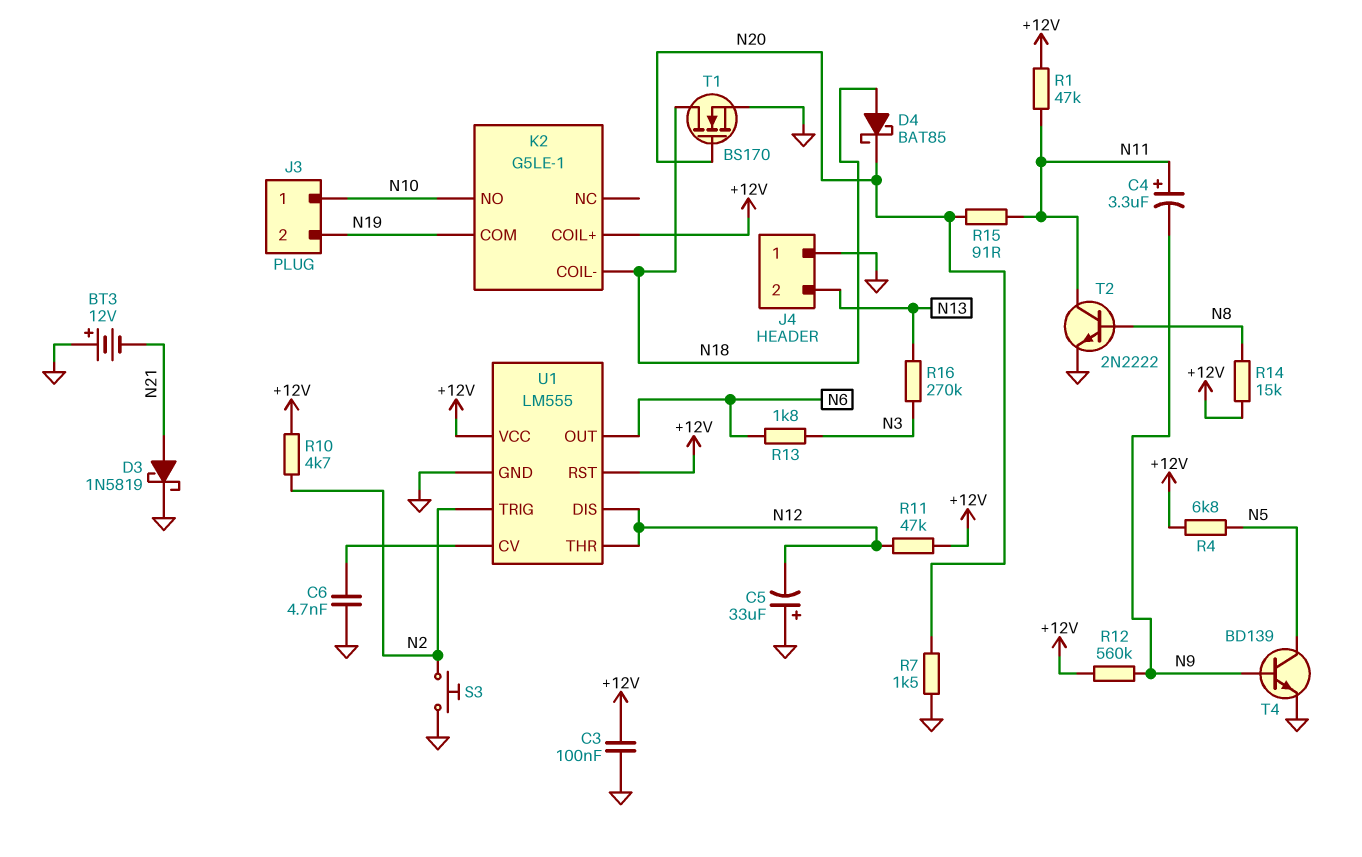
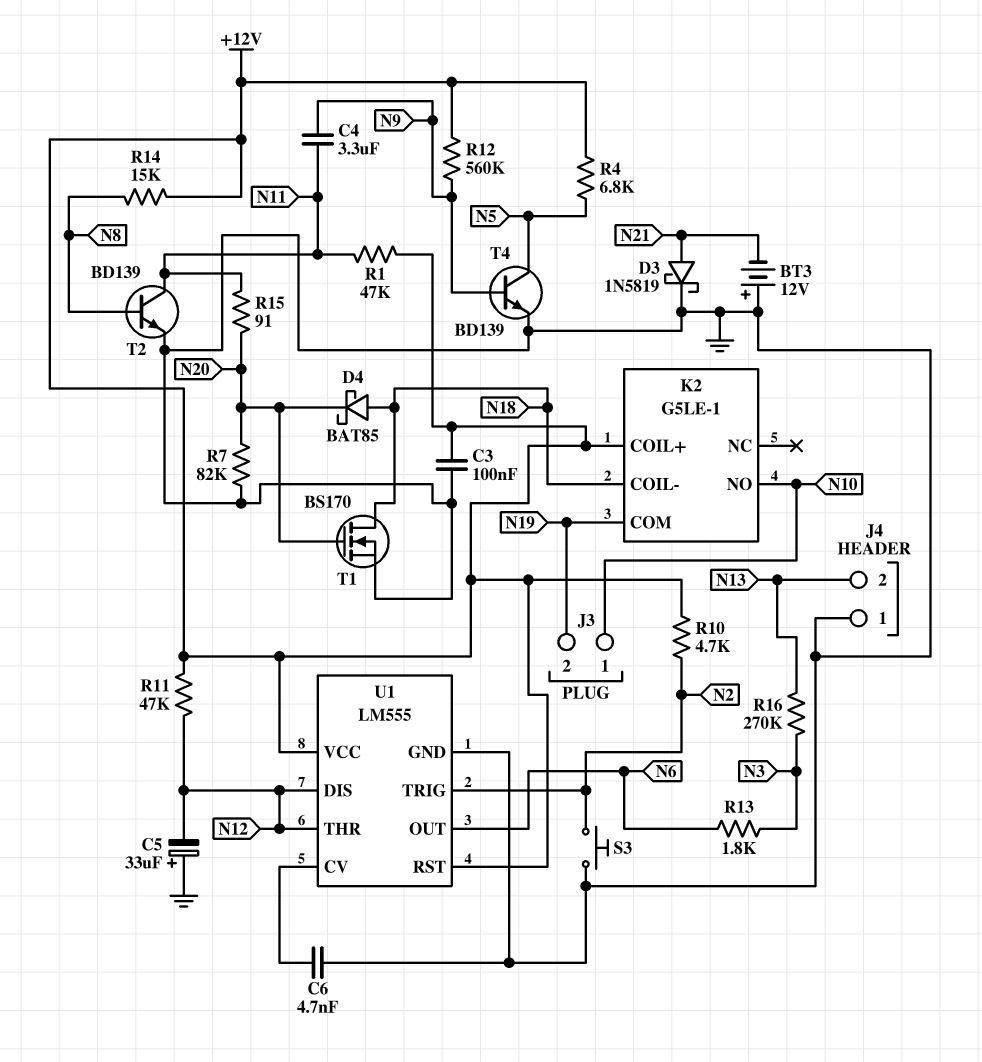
C4: 3.3uF (plus N11, minus N9) -> 3.3uF (N9, N11)
R7: 1.5k (GND, N20) -> 82k (GND, N20)
T2: NPN 2N2222 (B N8, C N11, E GND) -> NPN BD139 (B N8, C N11, E GND)

